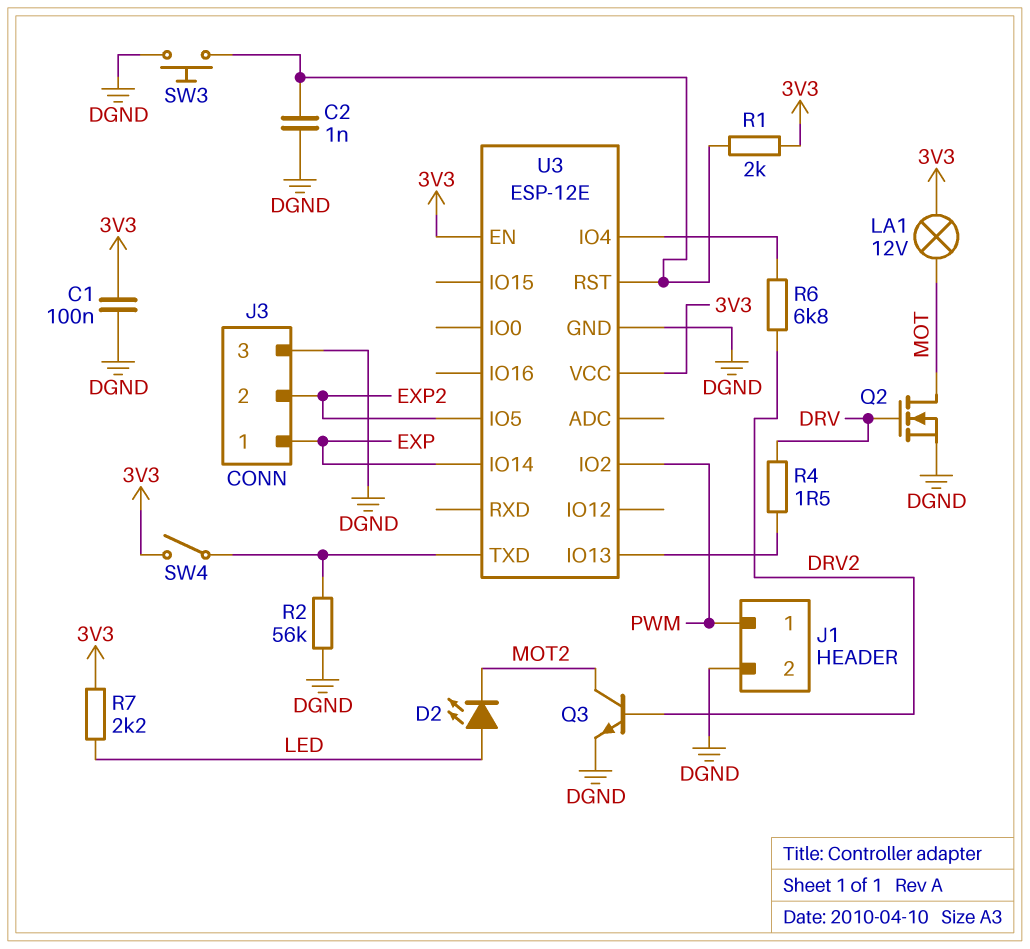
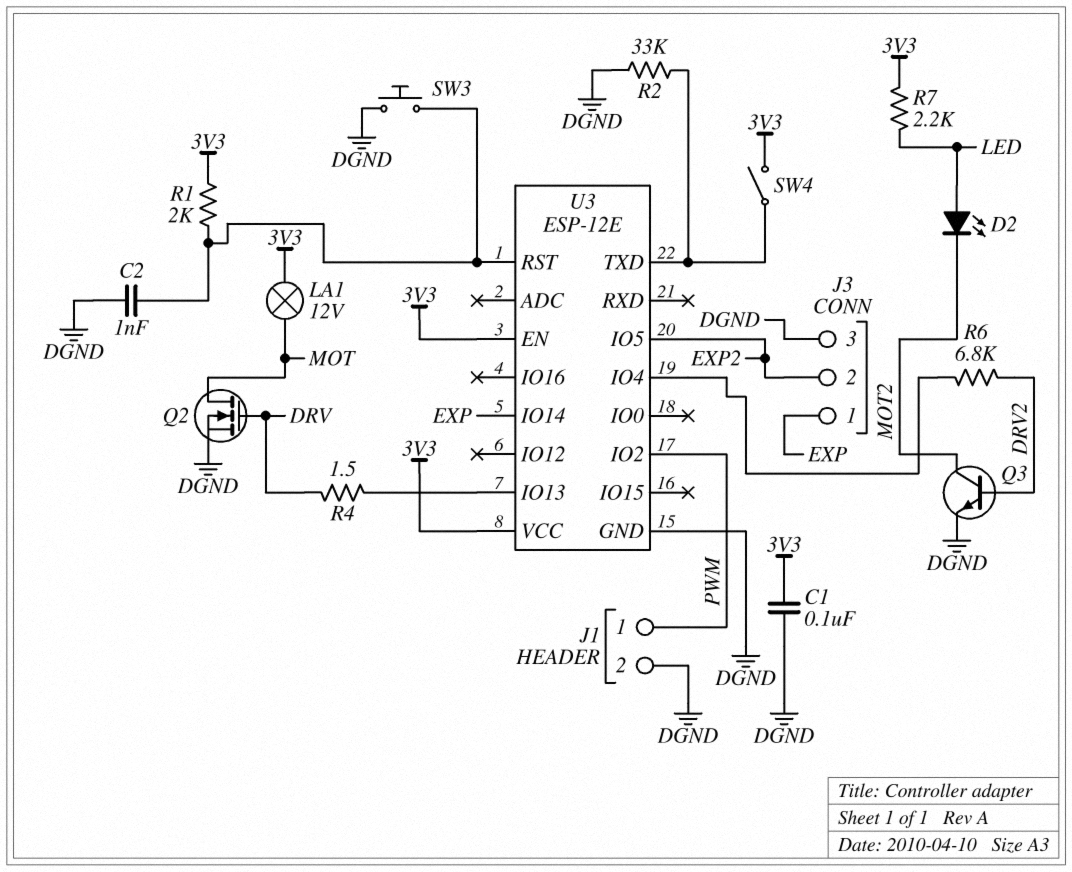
R2: 56k (DGND, U3/TXD) -> 33k (DGND, U3/TXD)

